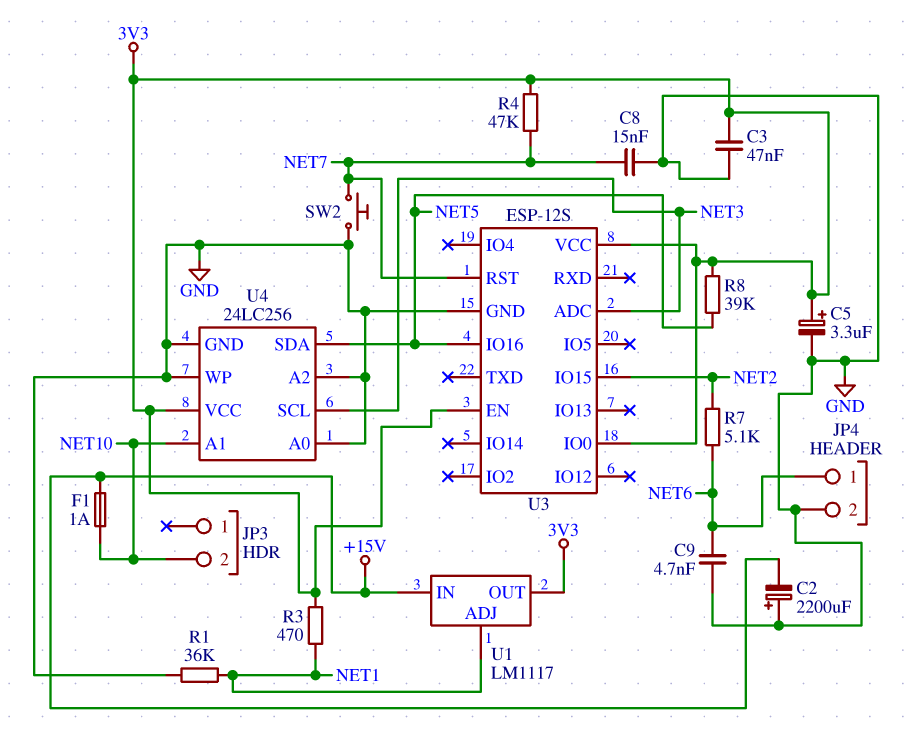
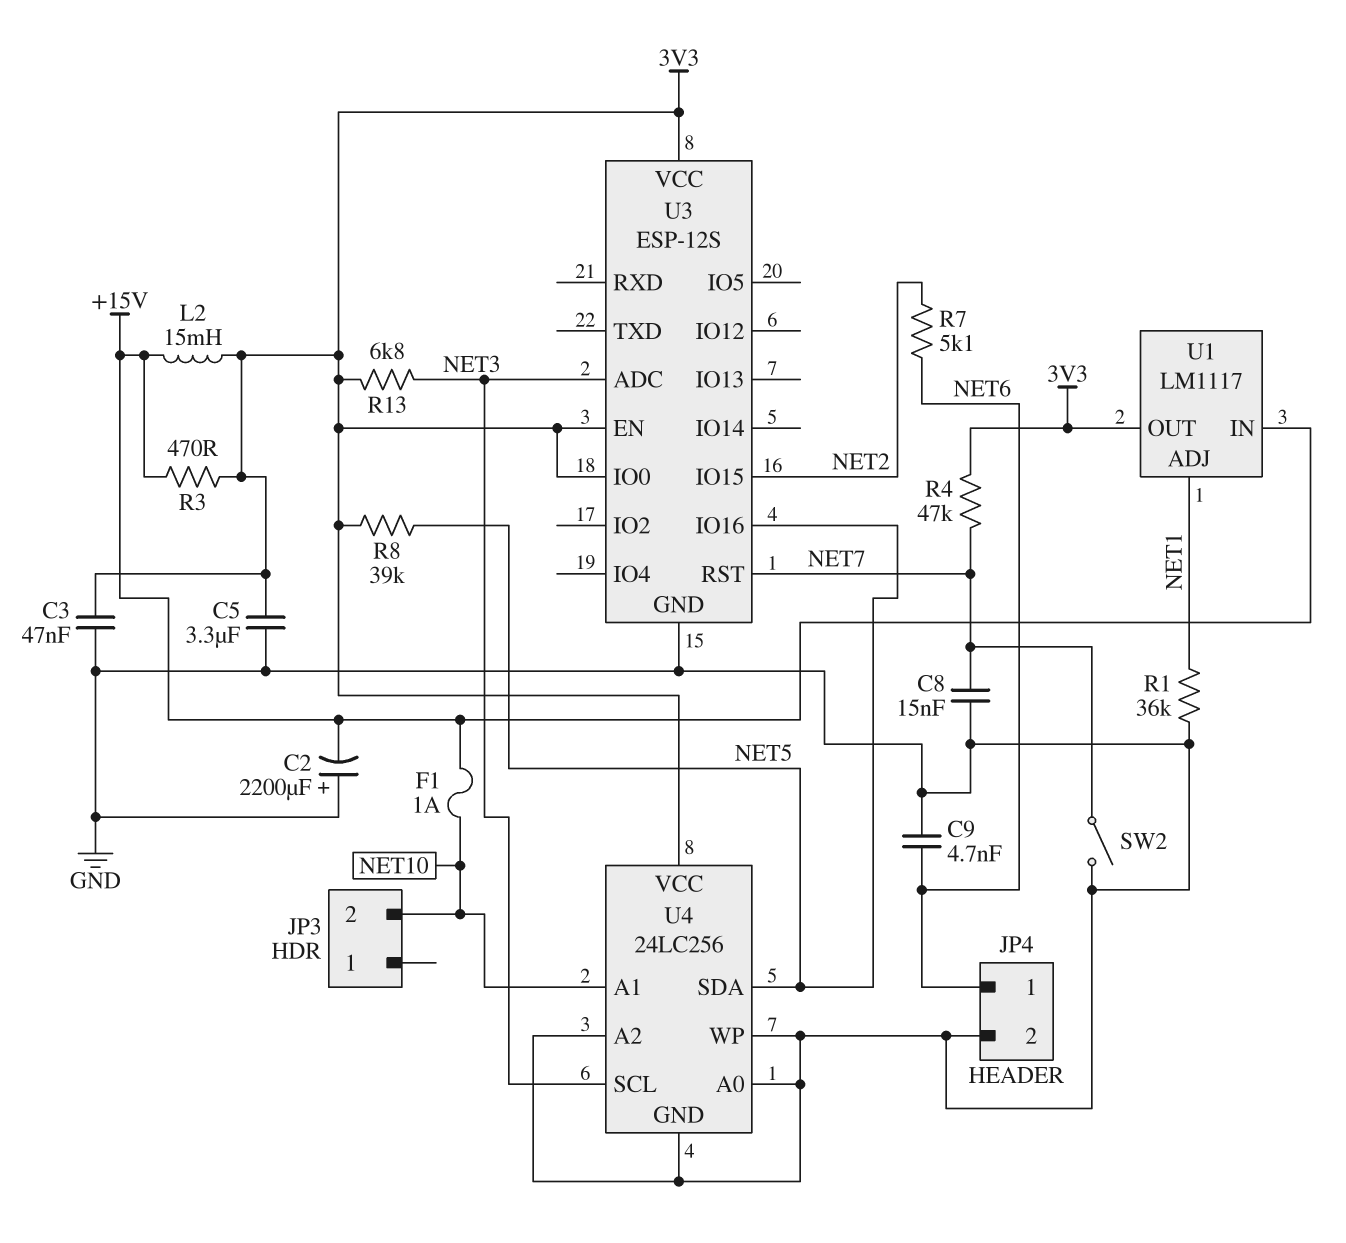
C5: 3.3uF (plus 3V3, minus GND) -> 3.3uF (3V3, GND)
L2: none -> 15mH (+15V, 3V3)
R3: 470 (3V3, NET1) -> 470 (+15V, 3V3)
R13: none -> 6.8k (3V3, NET3)
SW2: button (GND, NET7) -> switch (GND, NET7)

